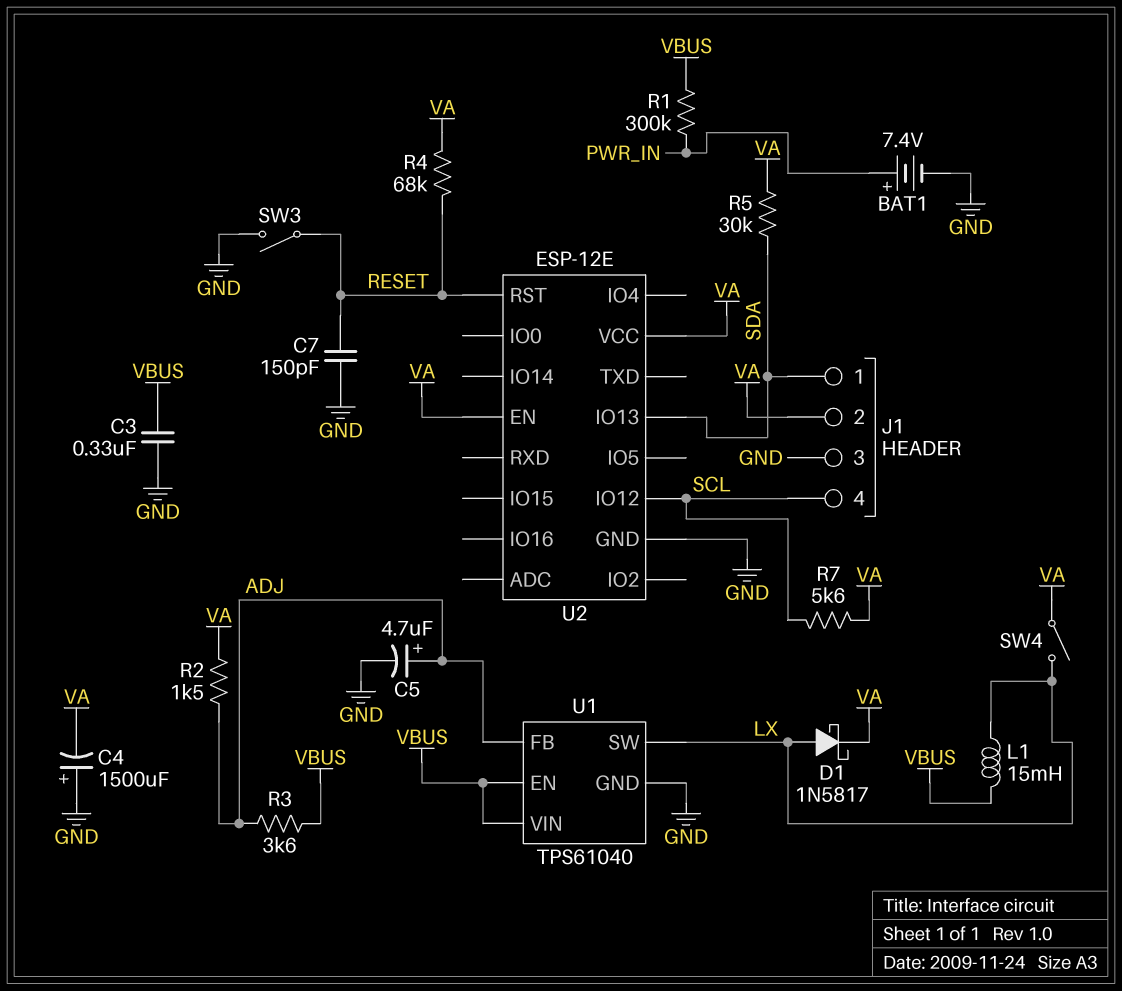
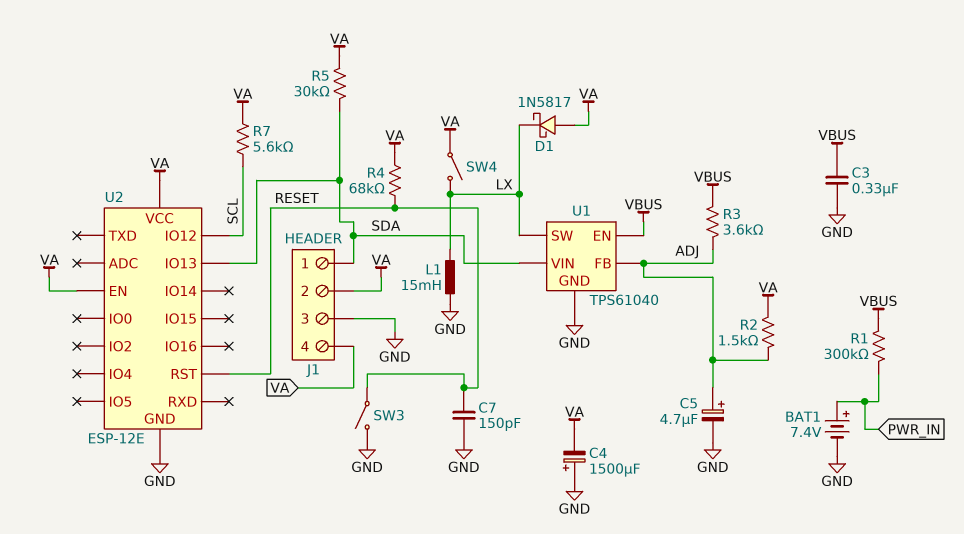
D1: schottky 1N5817 (A LX, K VA) -> schottky 1N5817 (A VA, K LX)
J1 pin 4: SCL -> VA
L1: 15mH (LX, VBUS) -> 15mH (GND, LX)
U1 pin VIN: VBUS -> SDA

